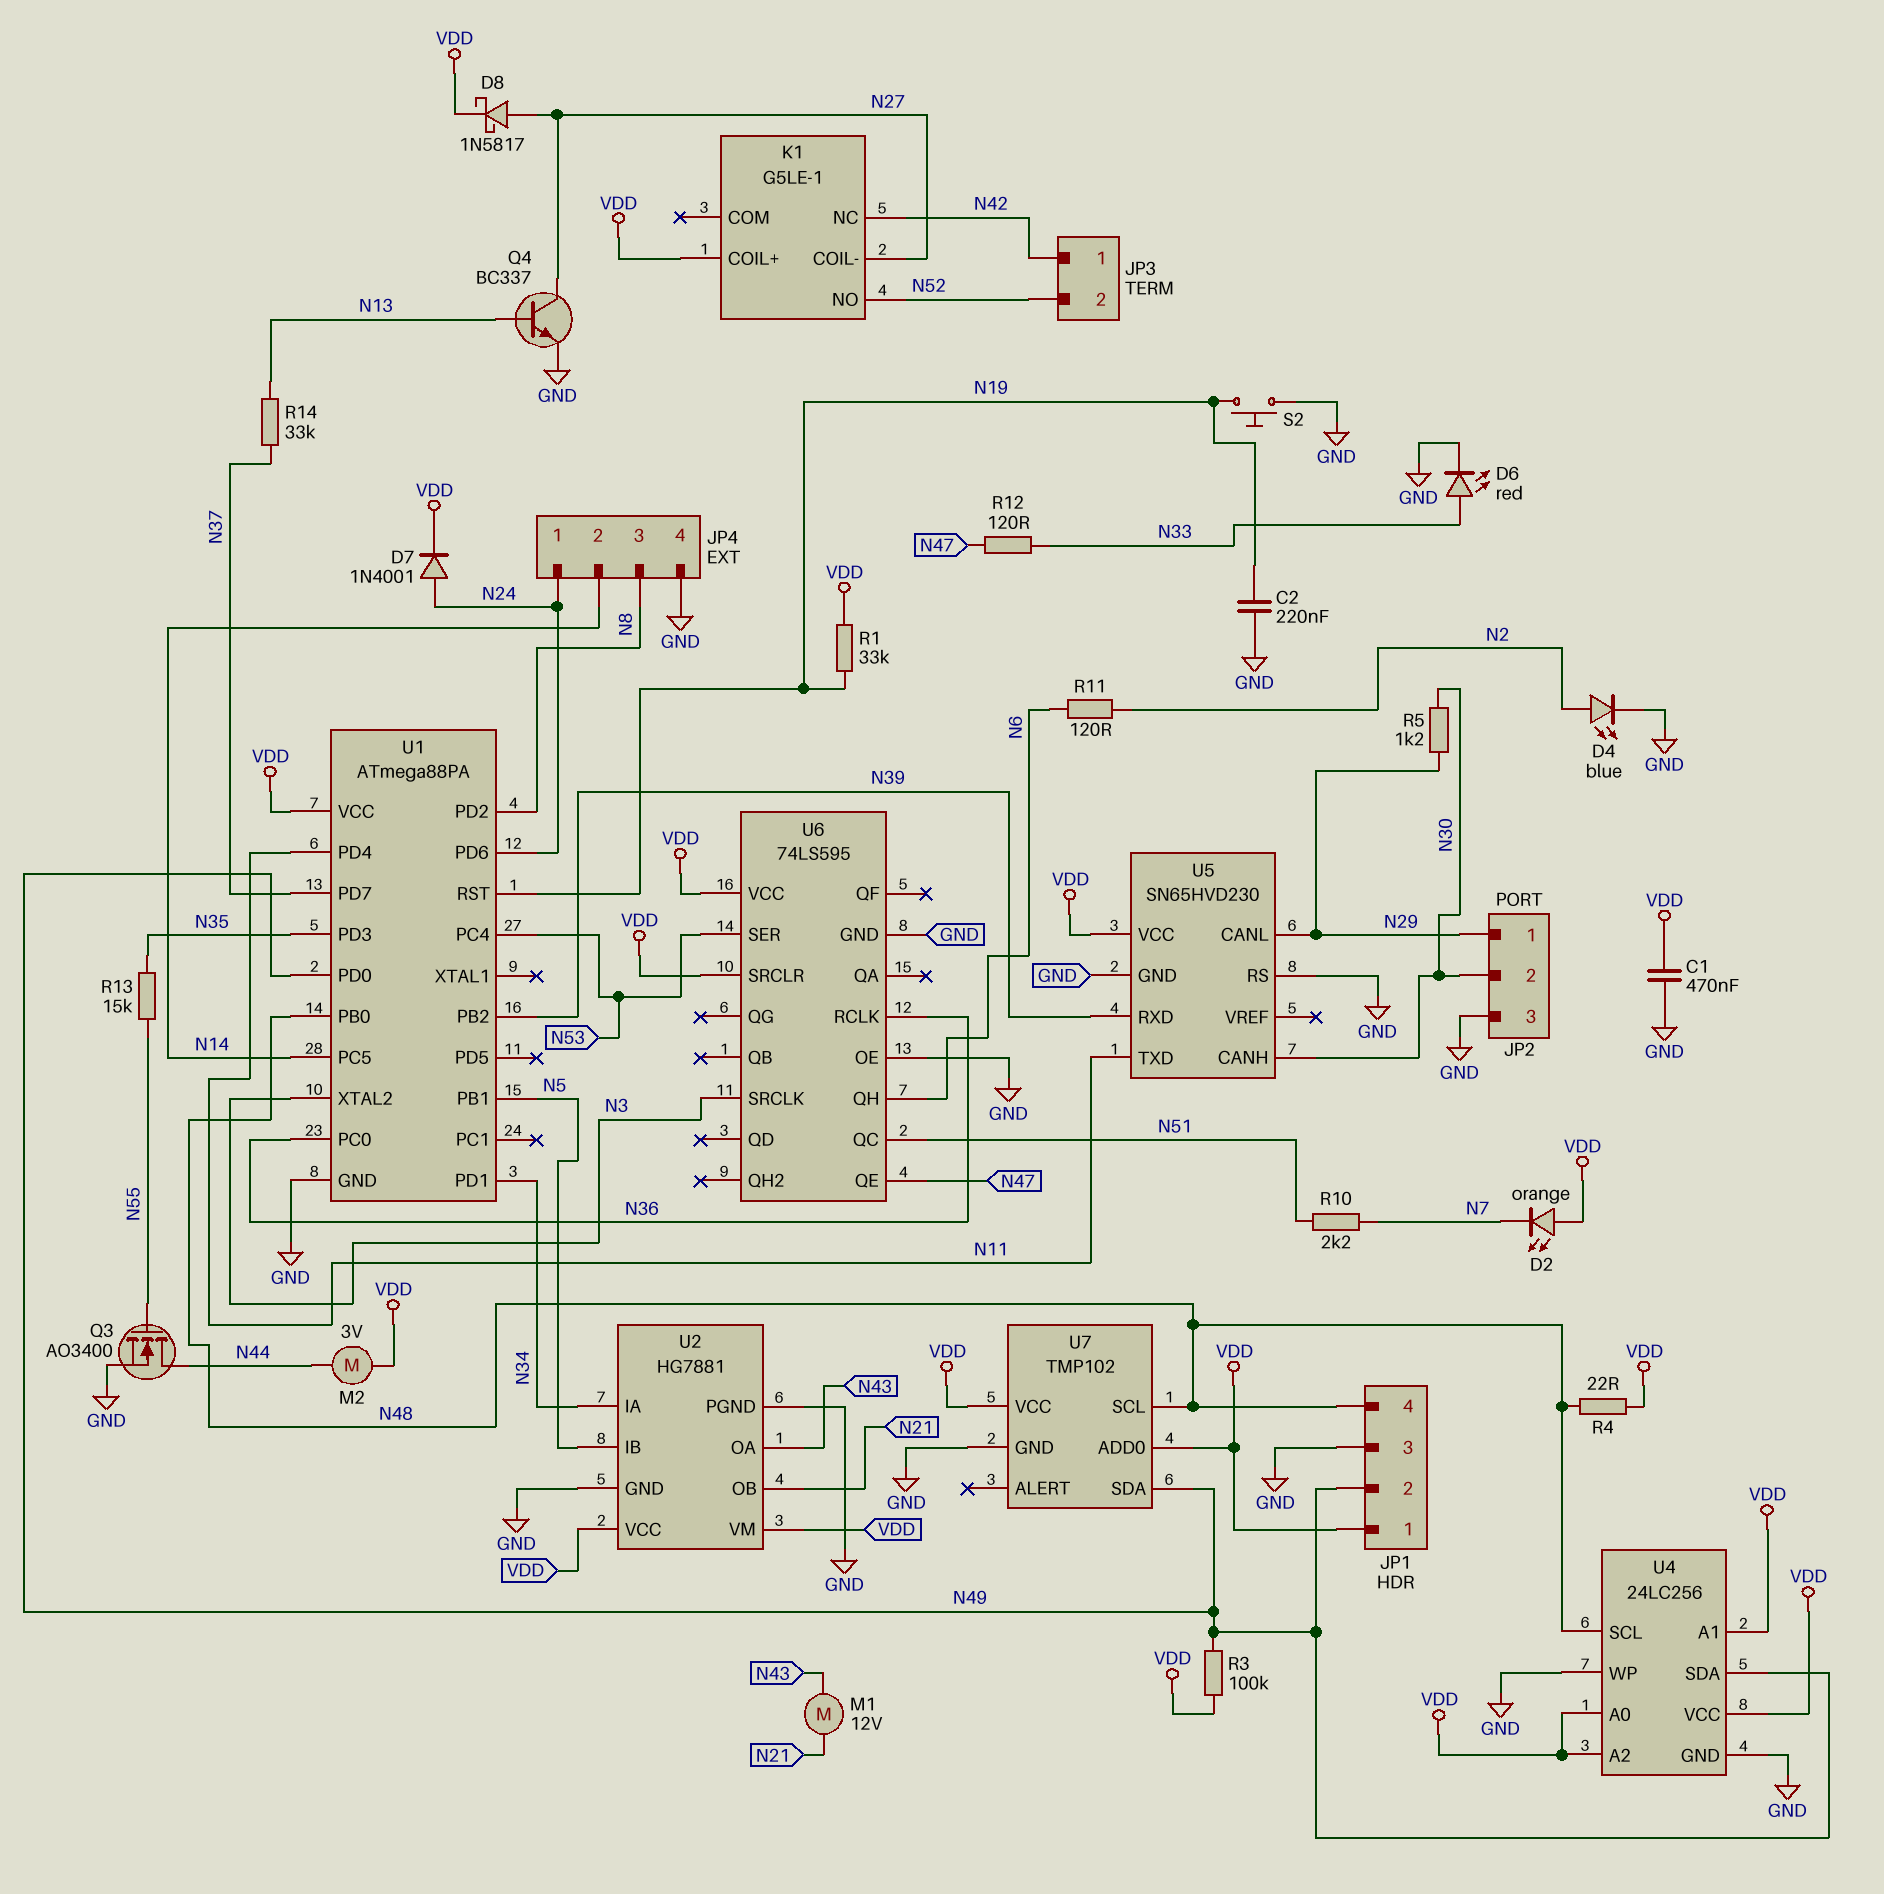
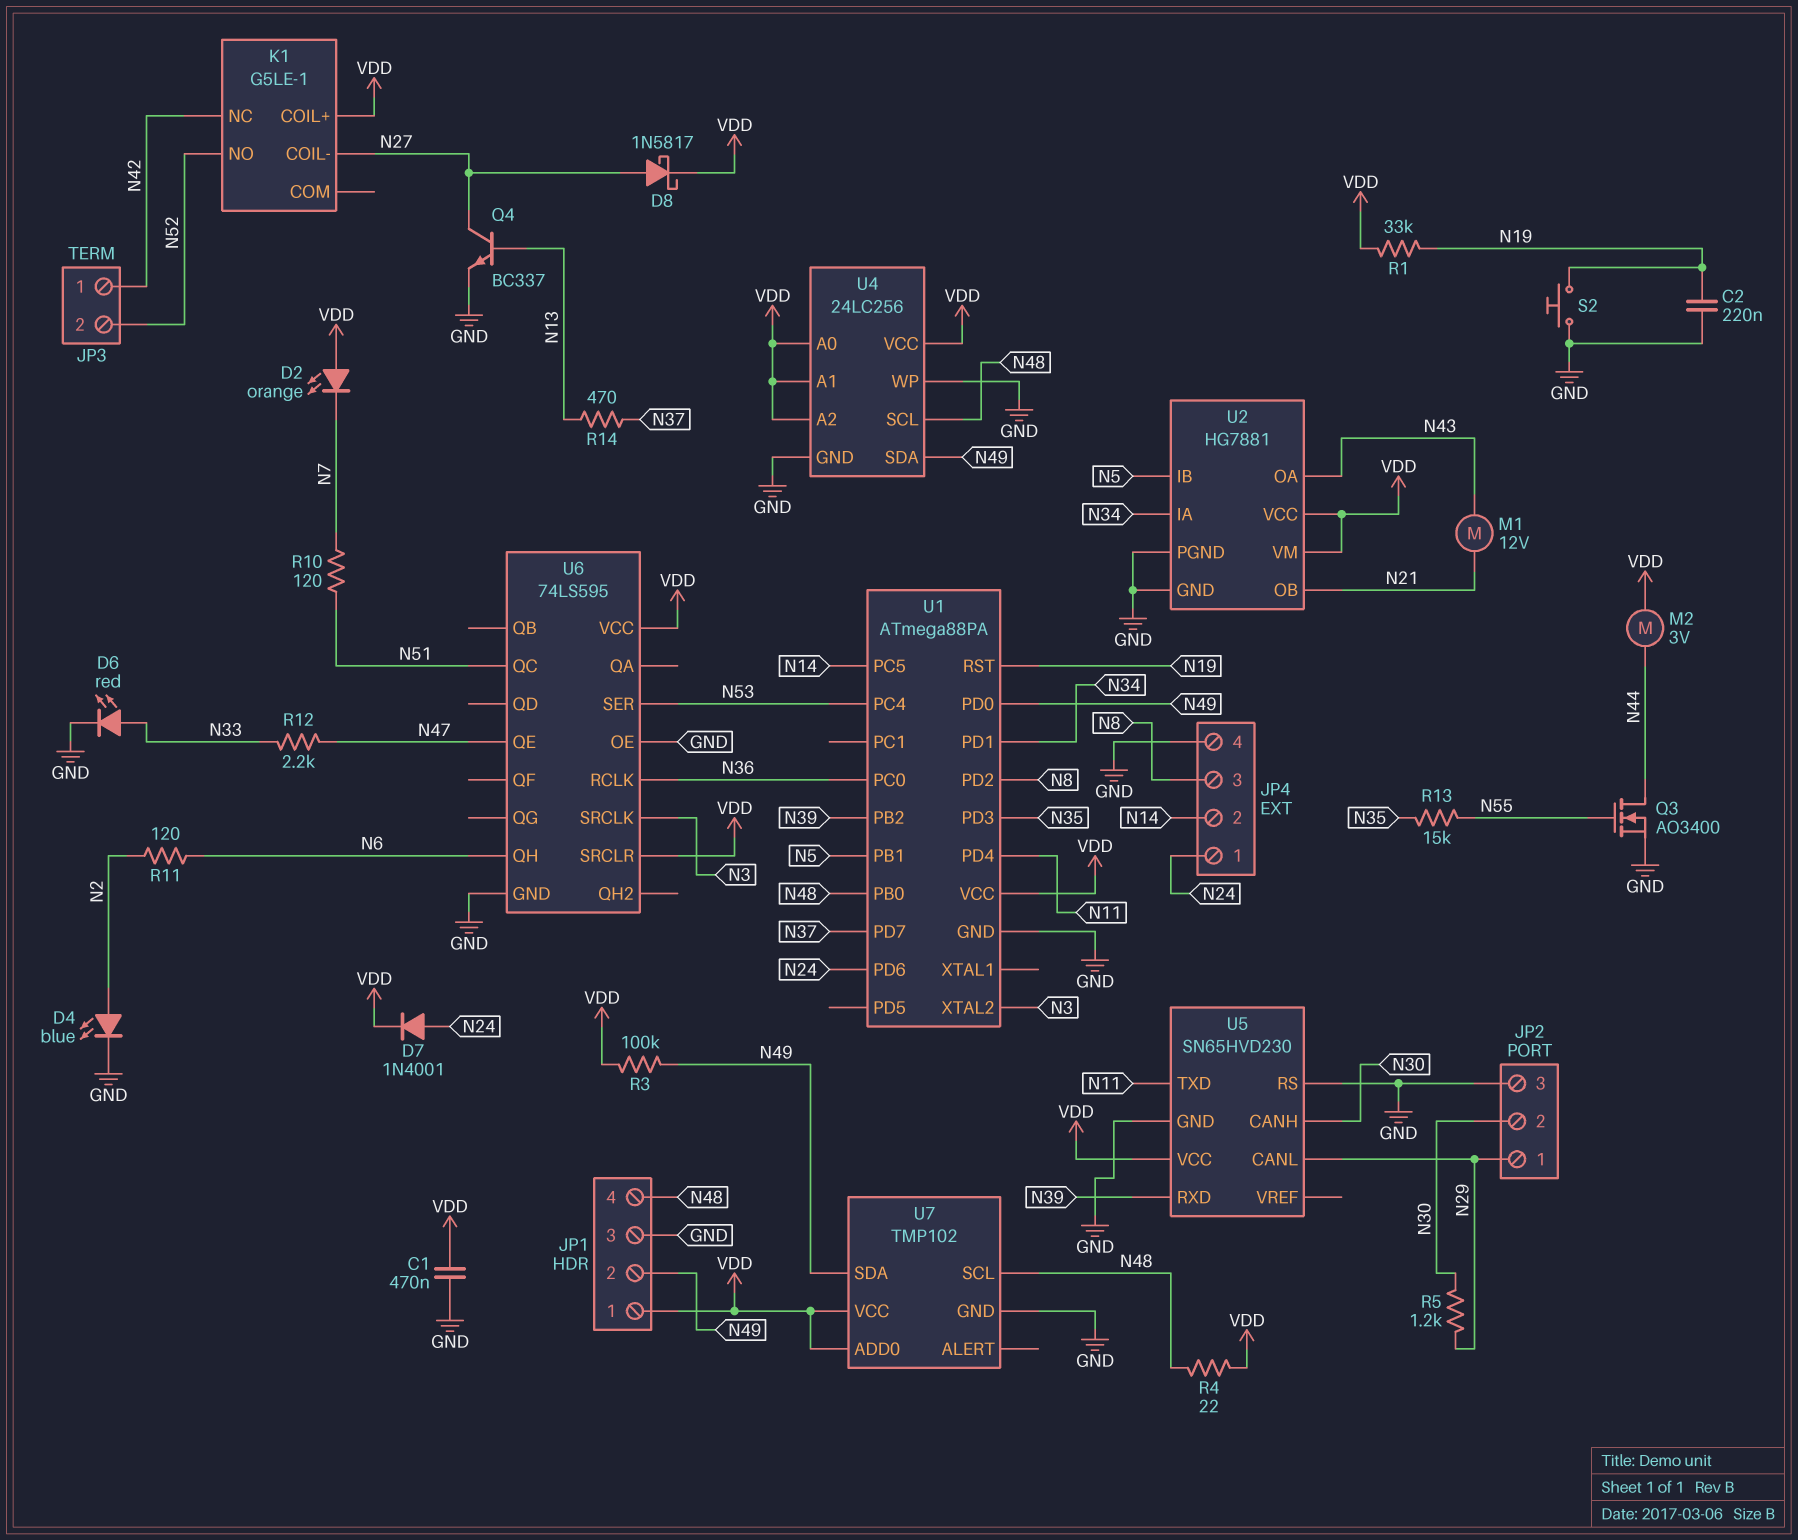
R10: 2.2k (N7, N51) -> 120 (N7, N51)
R12: 120 (N33, N47) -> 2.2k (N33, N47)
R14: 33k (N13, N37) -> 470 (N13, N37)

